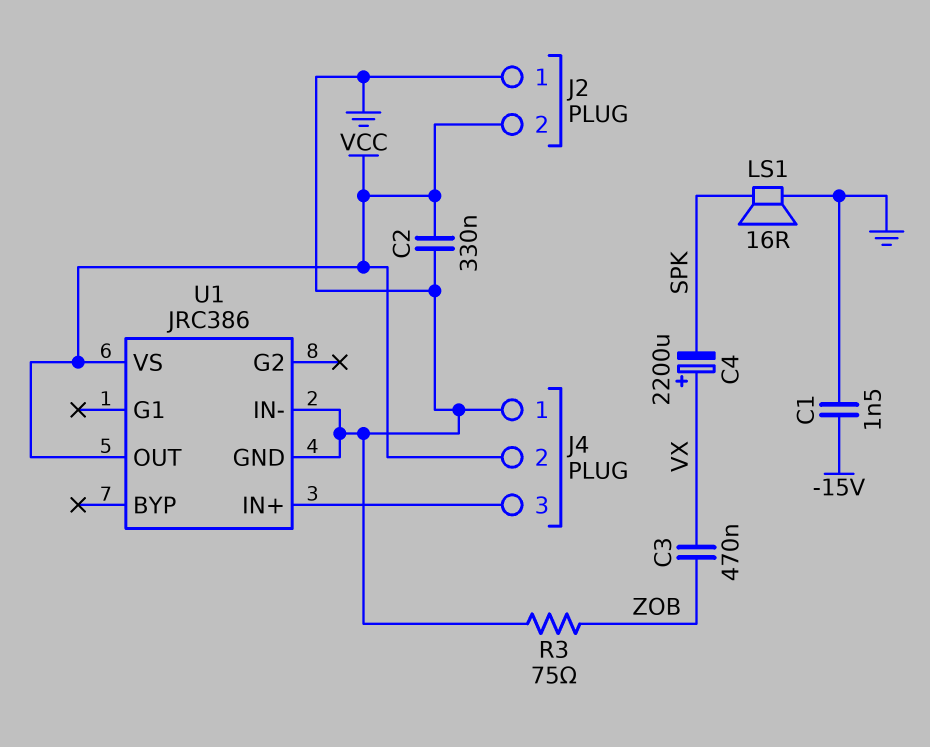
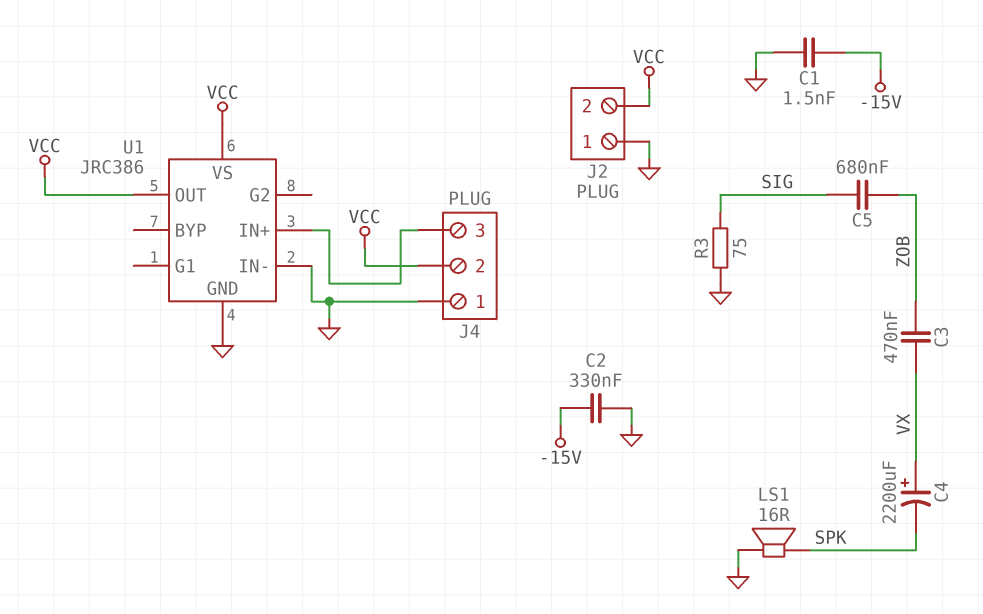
C2: 330nF (GND, VCC) -> 330nF (-15V, GND)
C5: none -> 680nF (SIG, ZOB)
R3: 75 (GND, ZOB) -> 75 (GND, SIG)

